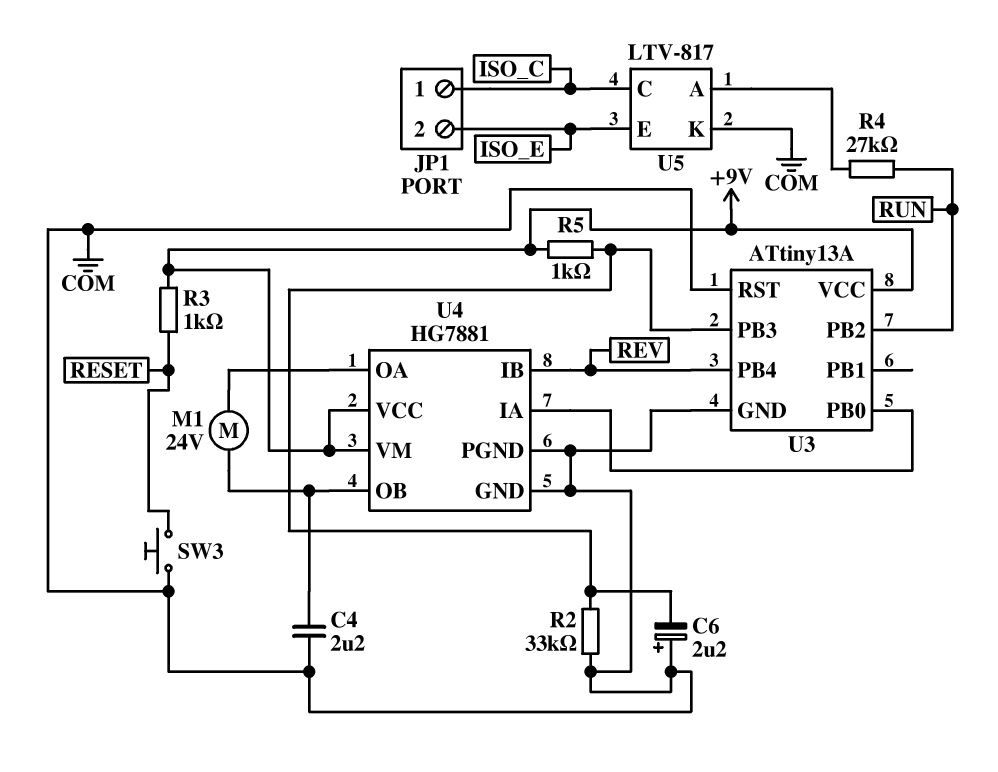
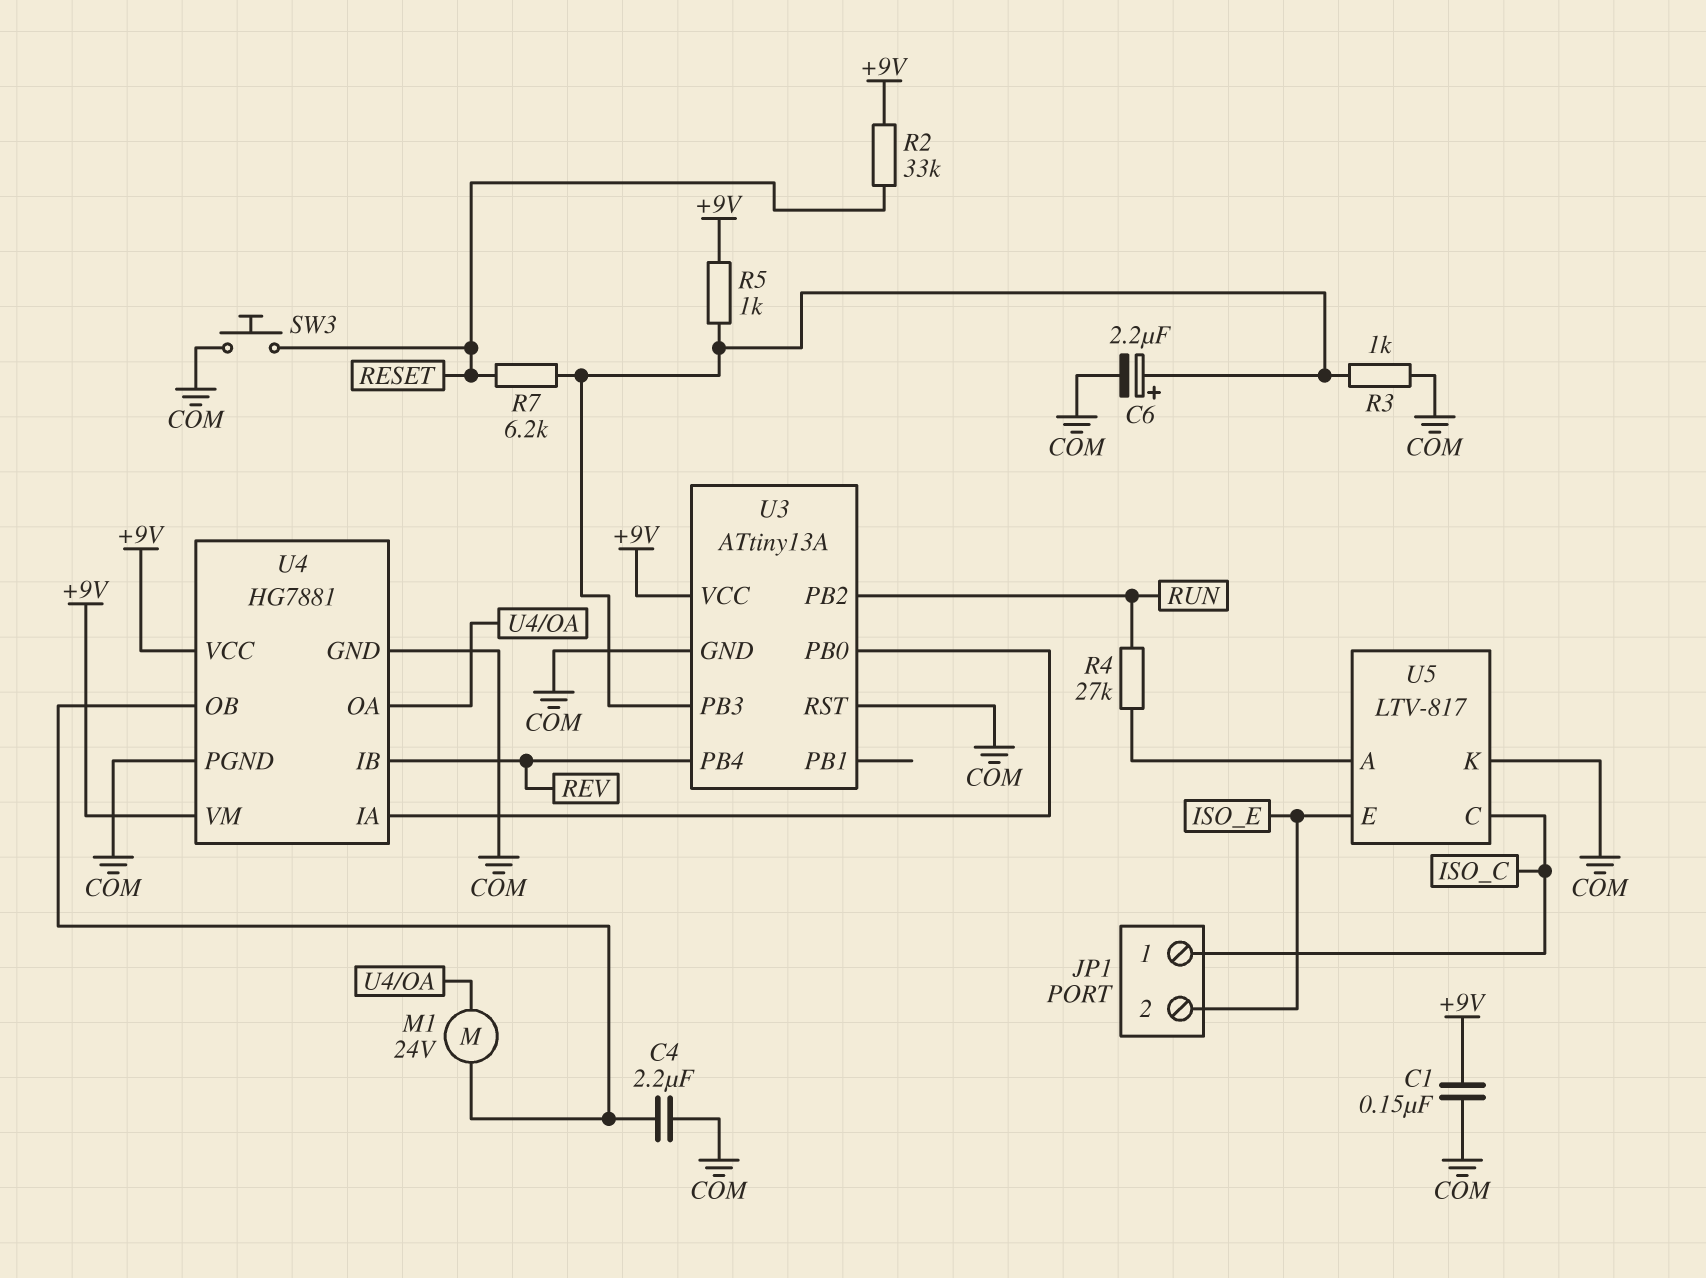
C1: none -> 150nF (+9V, COM)
C6: 2.2uF (plus COM, minus U3/PB3) -> 2.2uF (plus U3/PB3, minus COM)
R2: 33k (COM, U3/PB3) -> 33k (+9V, RESET)
R3: 1k (+9V, RESET) -> 1k (COM, U3/PB3)
R7: none -> 6.2k (RESET, U3/PB3)

